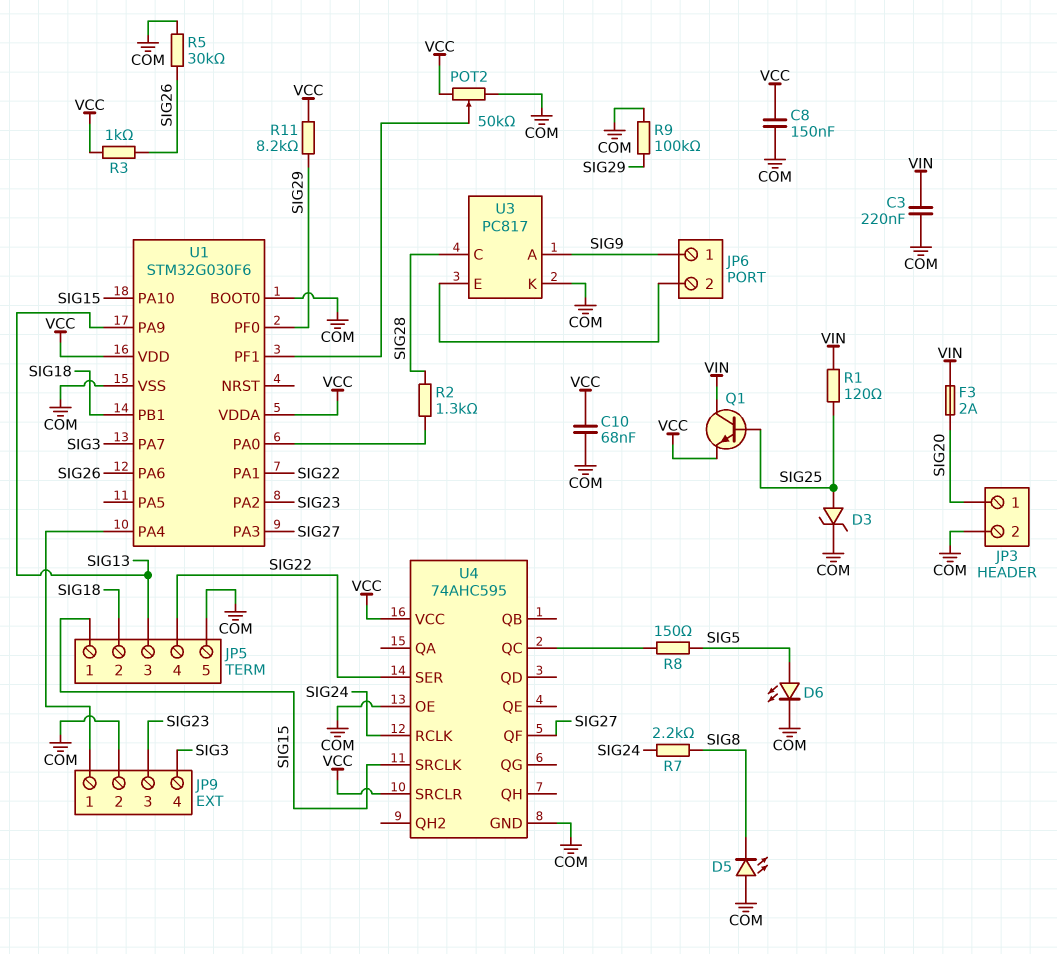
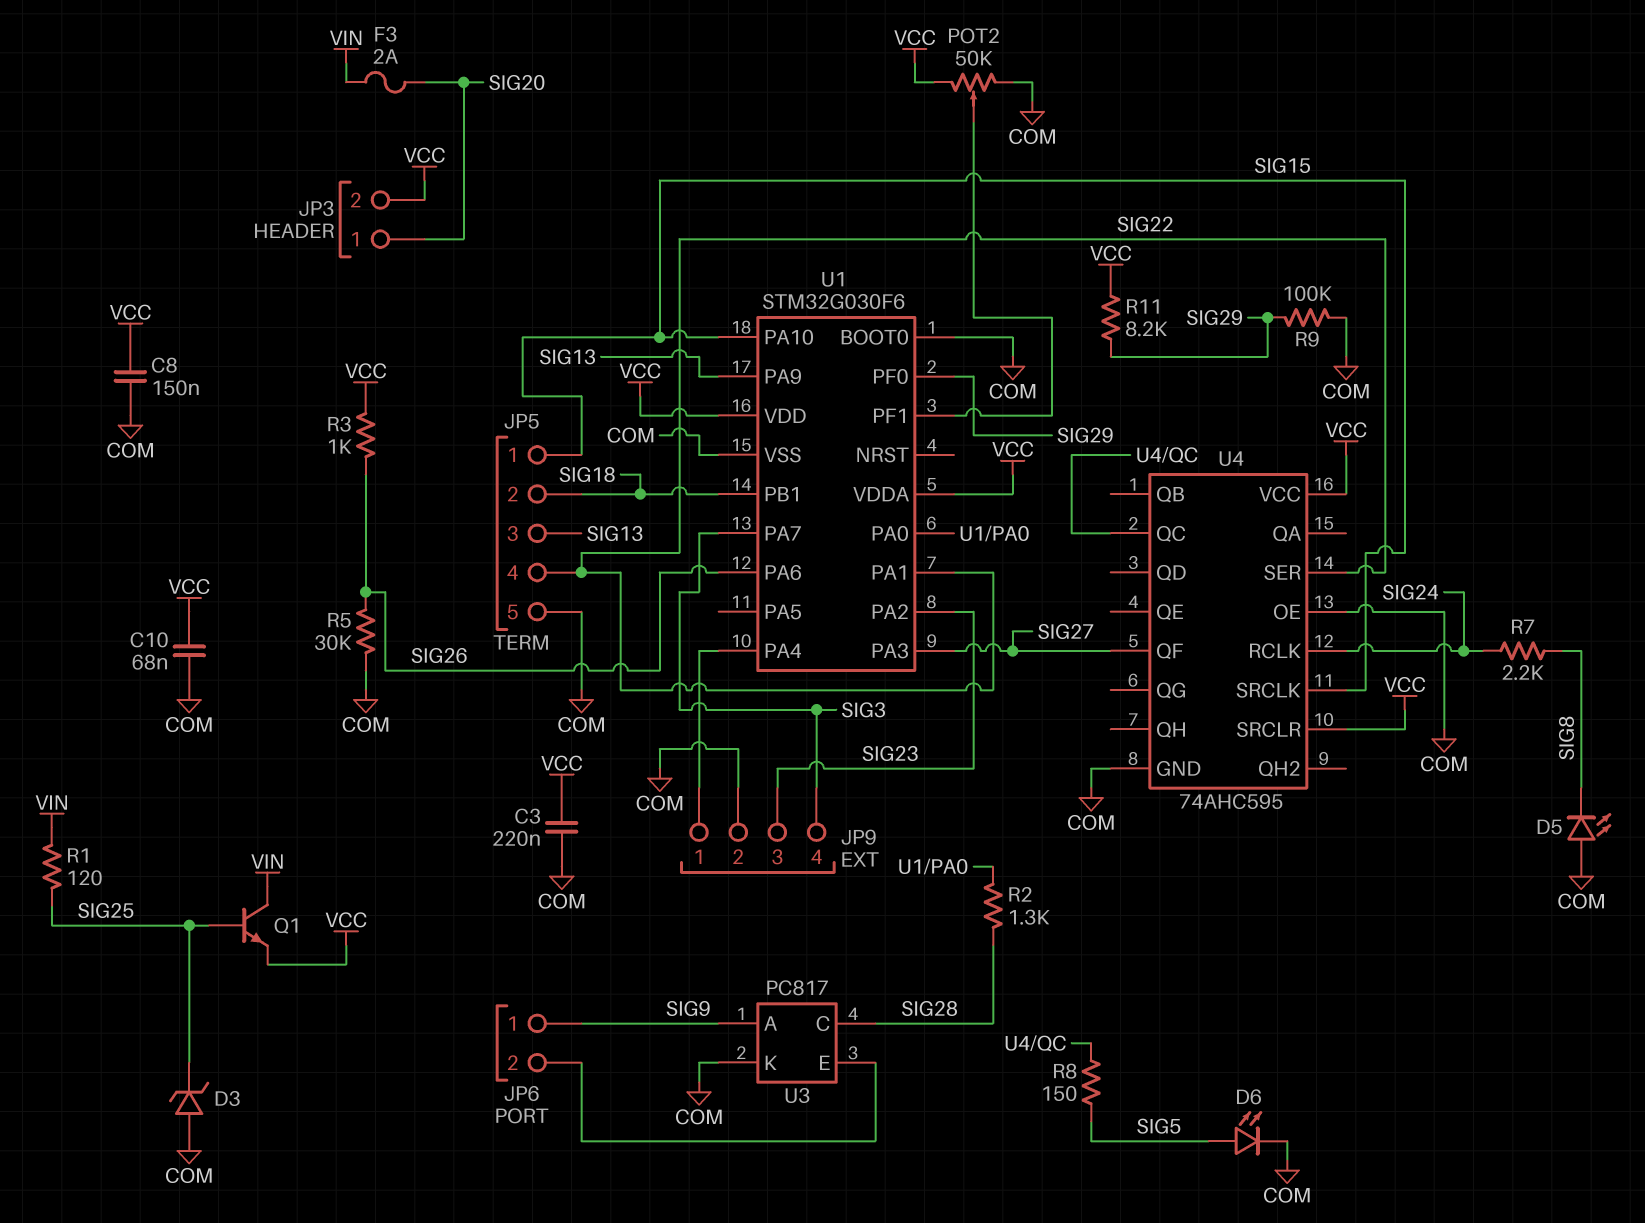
C3: 220nF (COM, VIN) -> 220nF (COM, VCC)
D3: zener (A SIG25, K COM) -> zener (A COM, K SIG25)
JP3 pin 2: COM -> VCC

